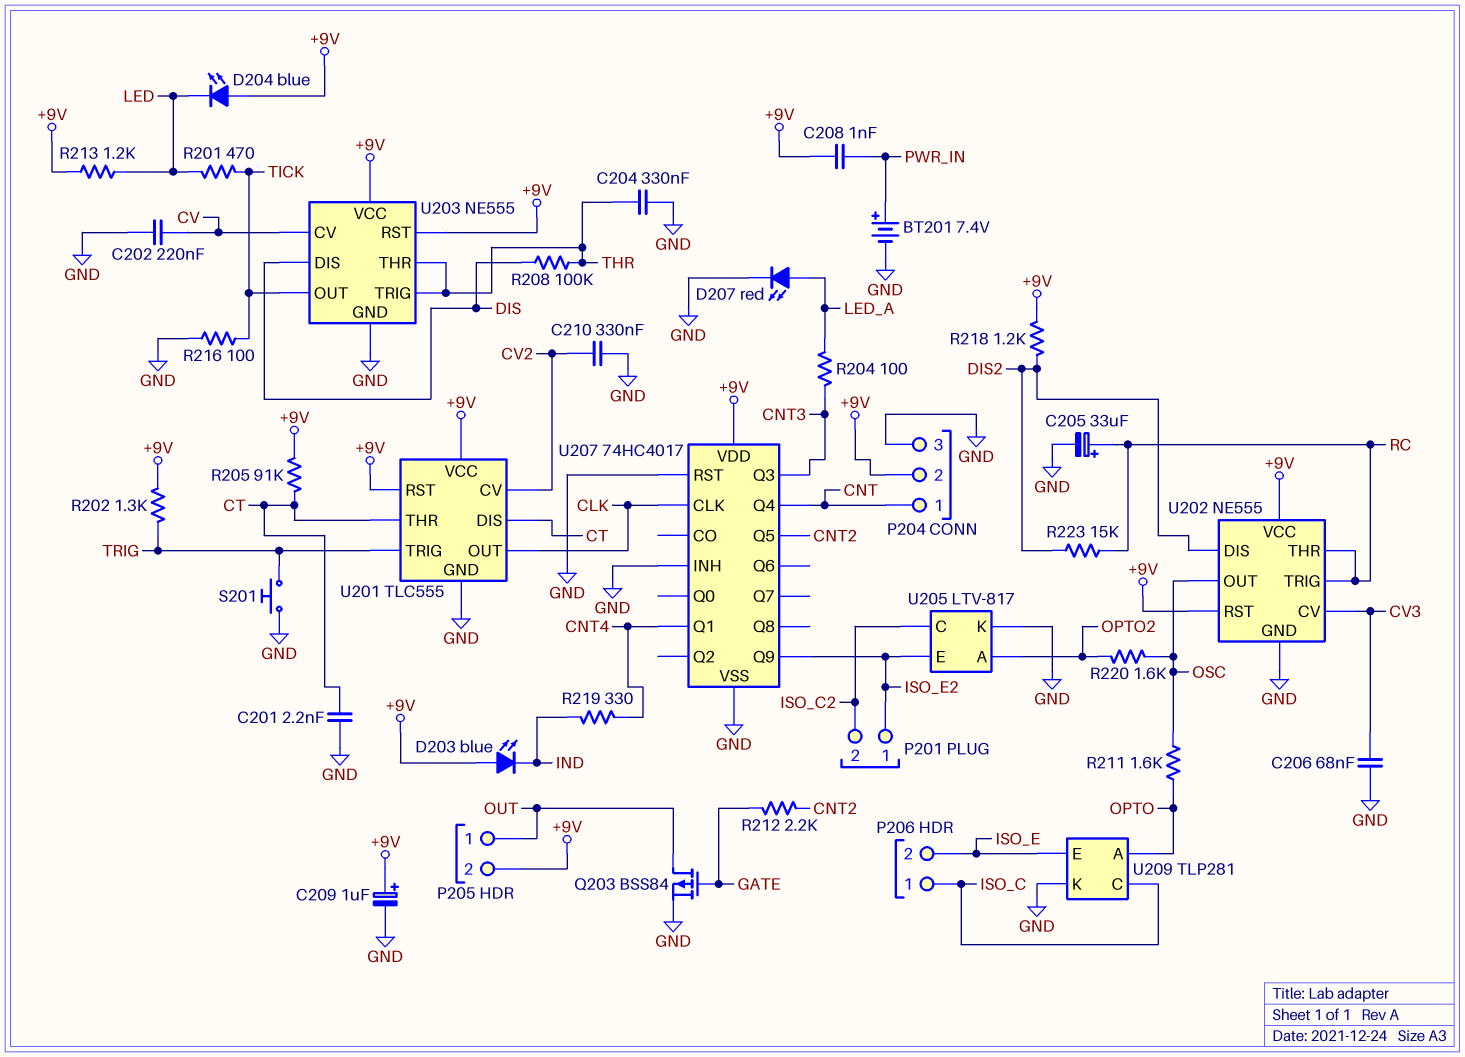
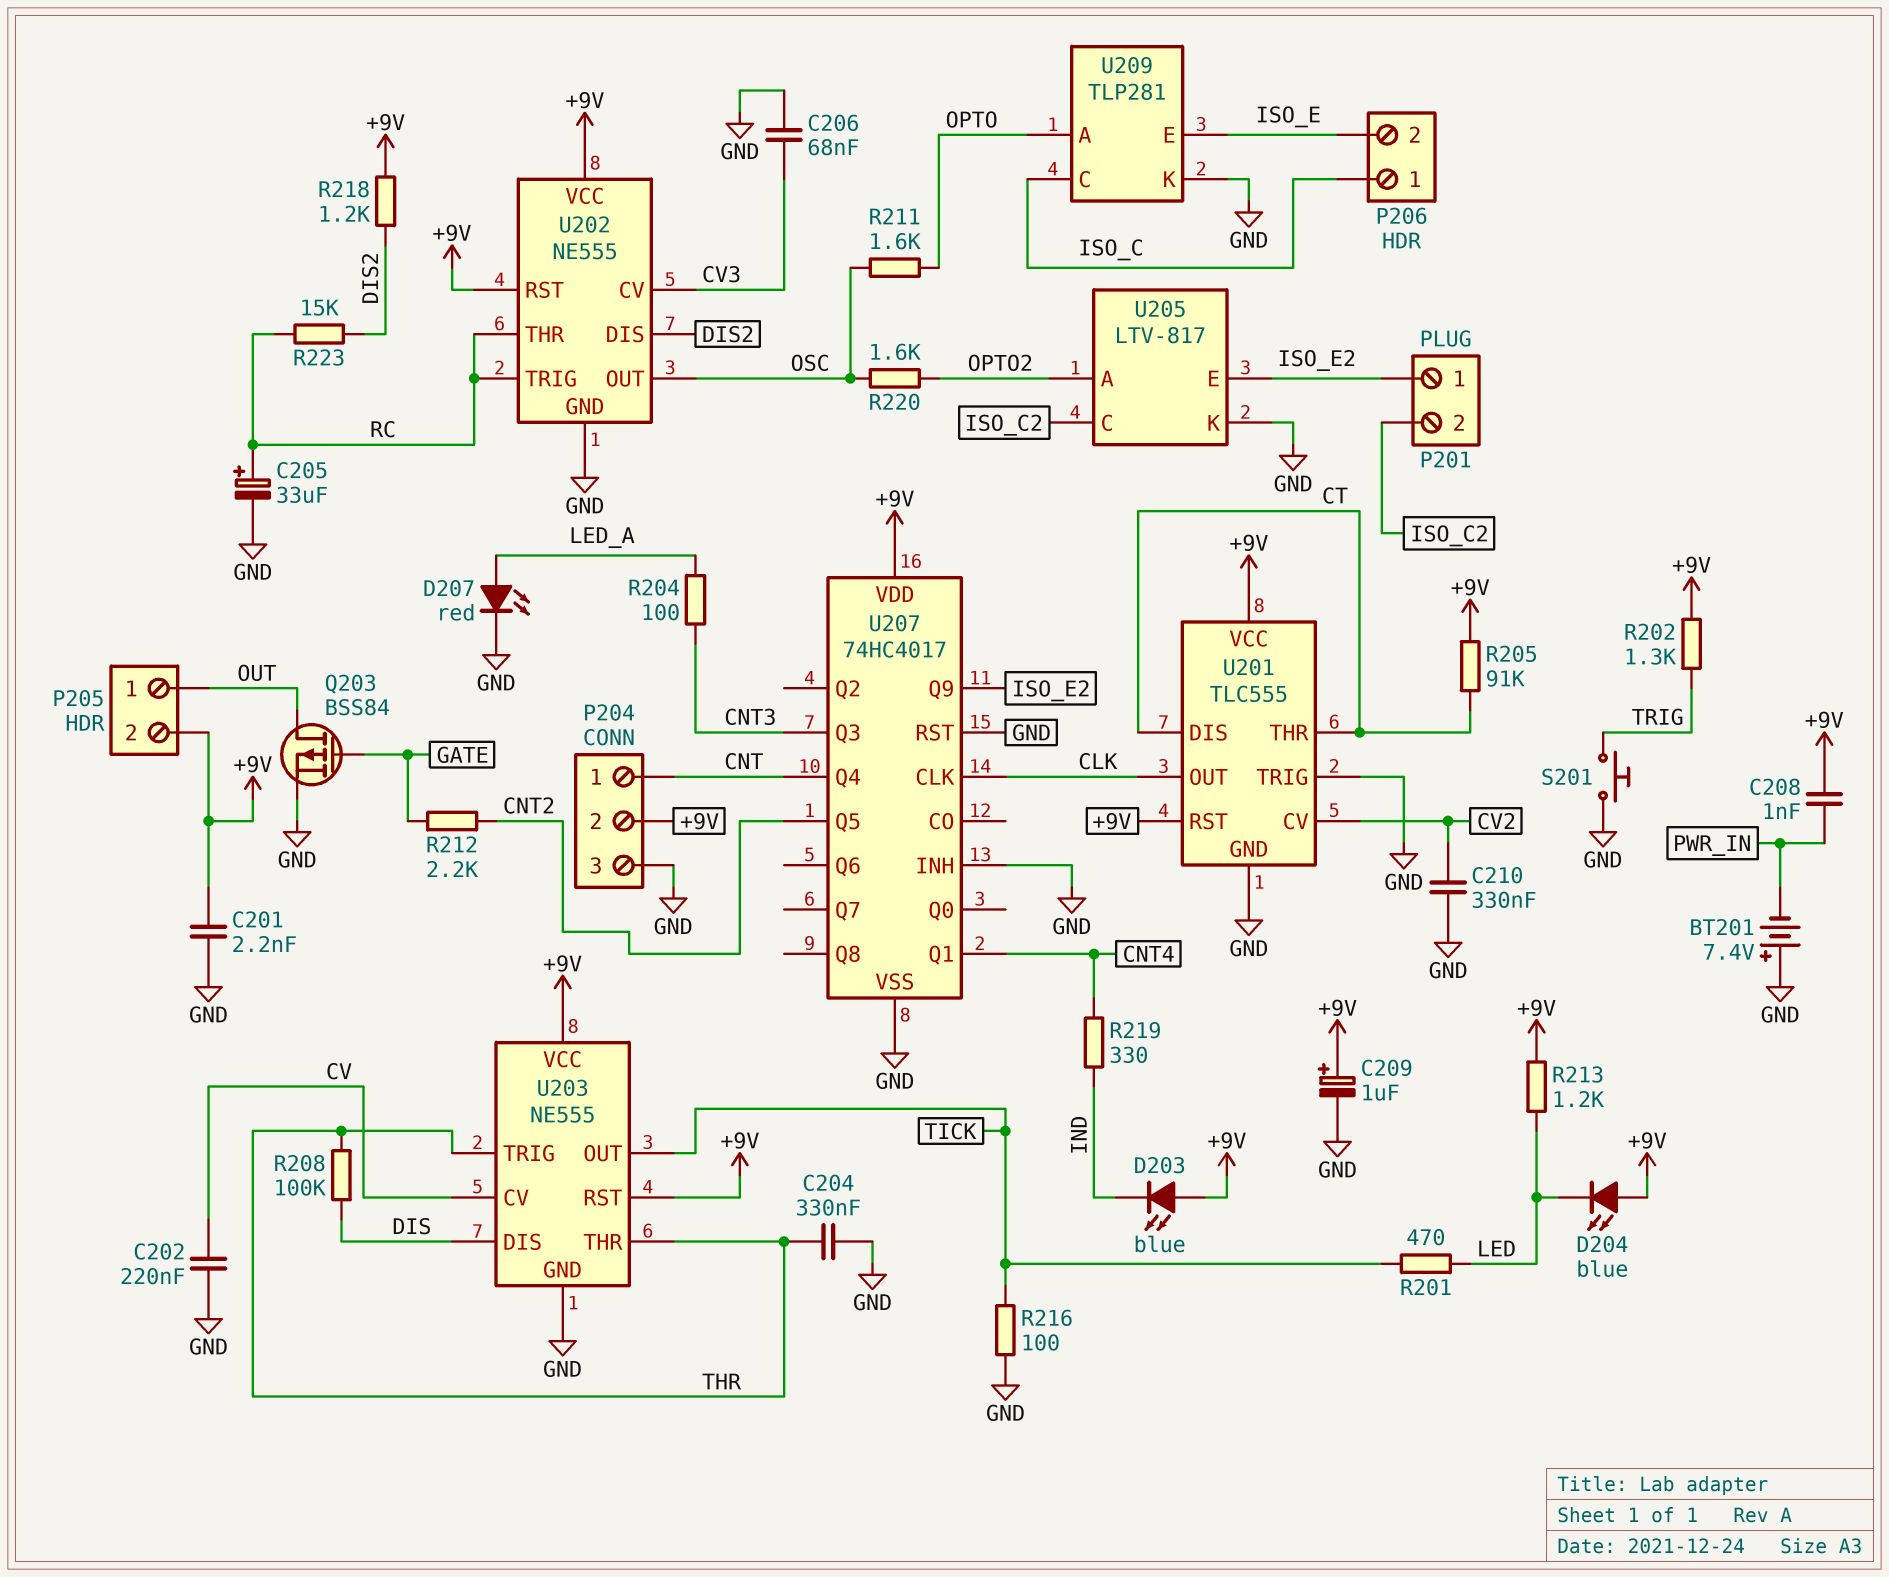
BT201: 7.4V (plus PWR_IN, minus GND) -> 7.4V (plus GND, minus PWR_IN)
C201: 2.2nF (CT, GND) -> 2.2nF (+9V, GND)
U201 pin TRIG: TRIG -> GND

